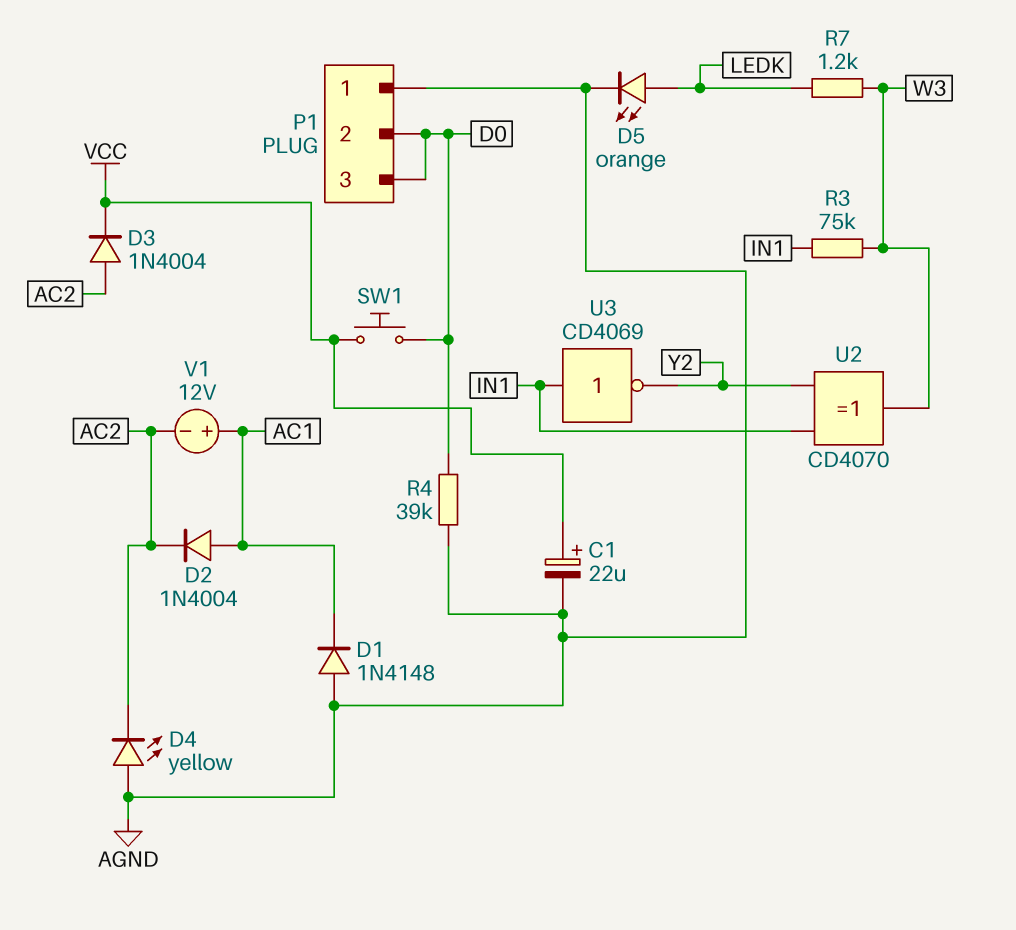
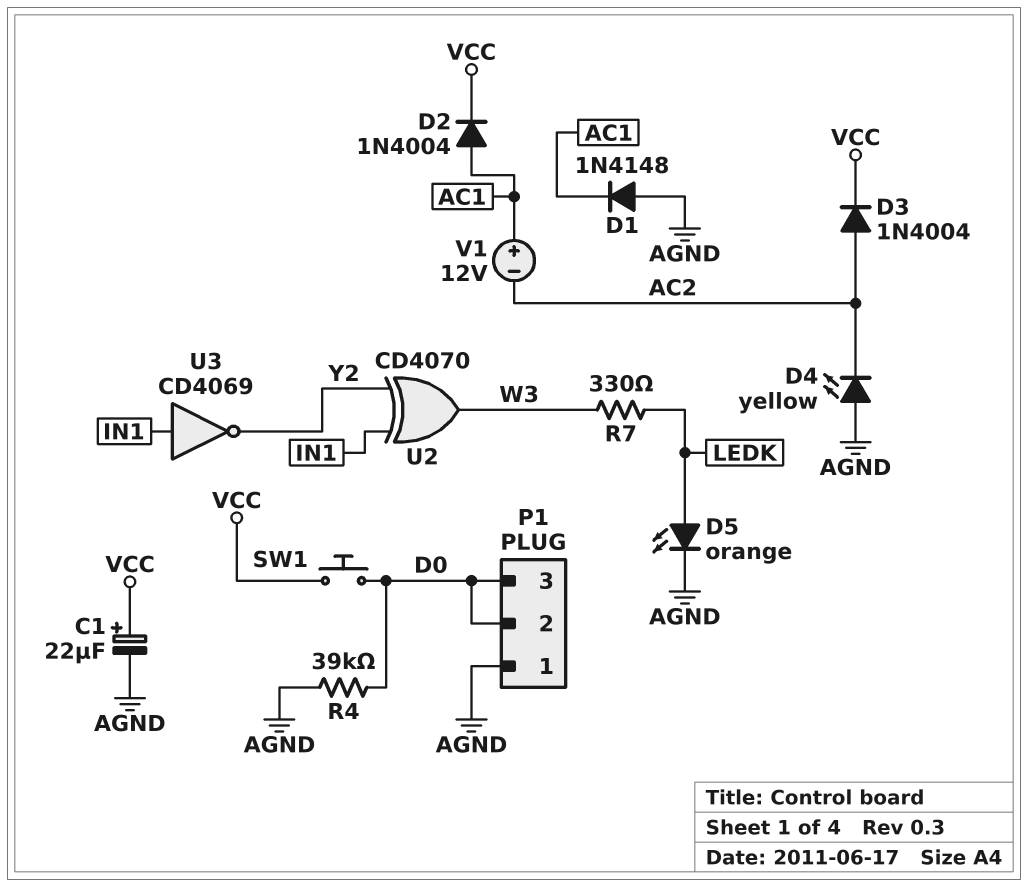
D2: diode 1N4004 (A AC1, K AC2) -> diode 1N4004 (A AC1, K VCC)
R3: 75k (IN1, W3) -> none
R7: 1.2k (LEDK, W3) -> 330 (LEDK, W3)

